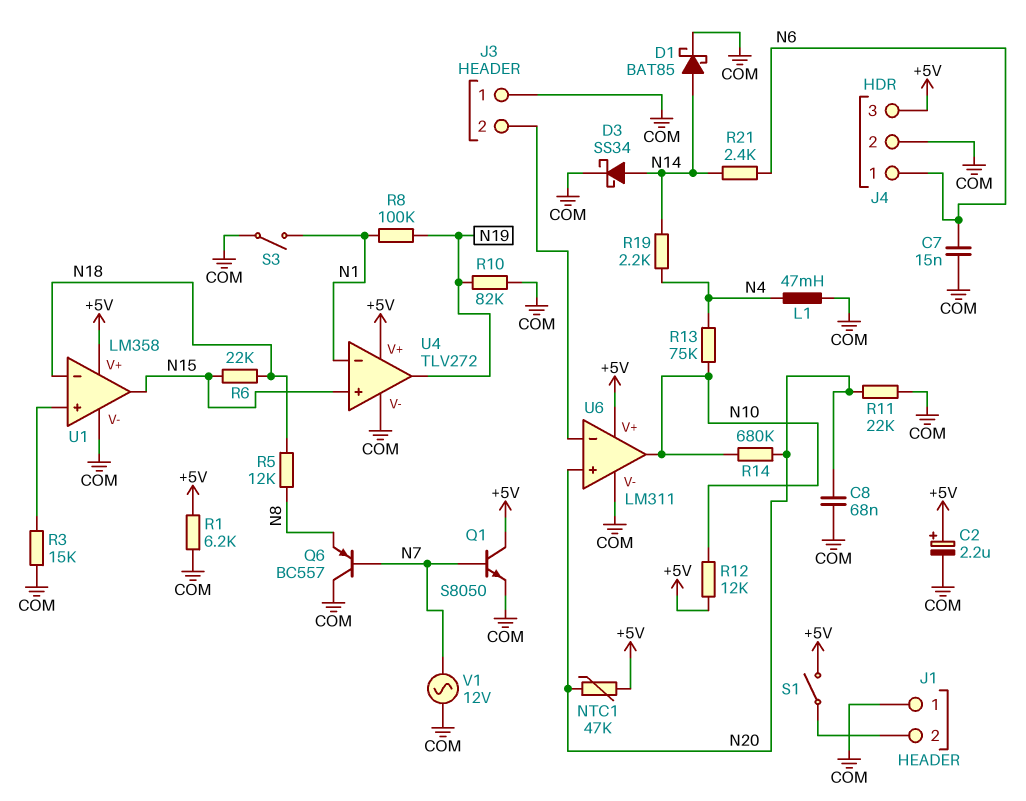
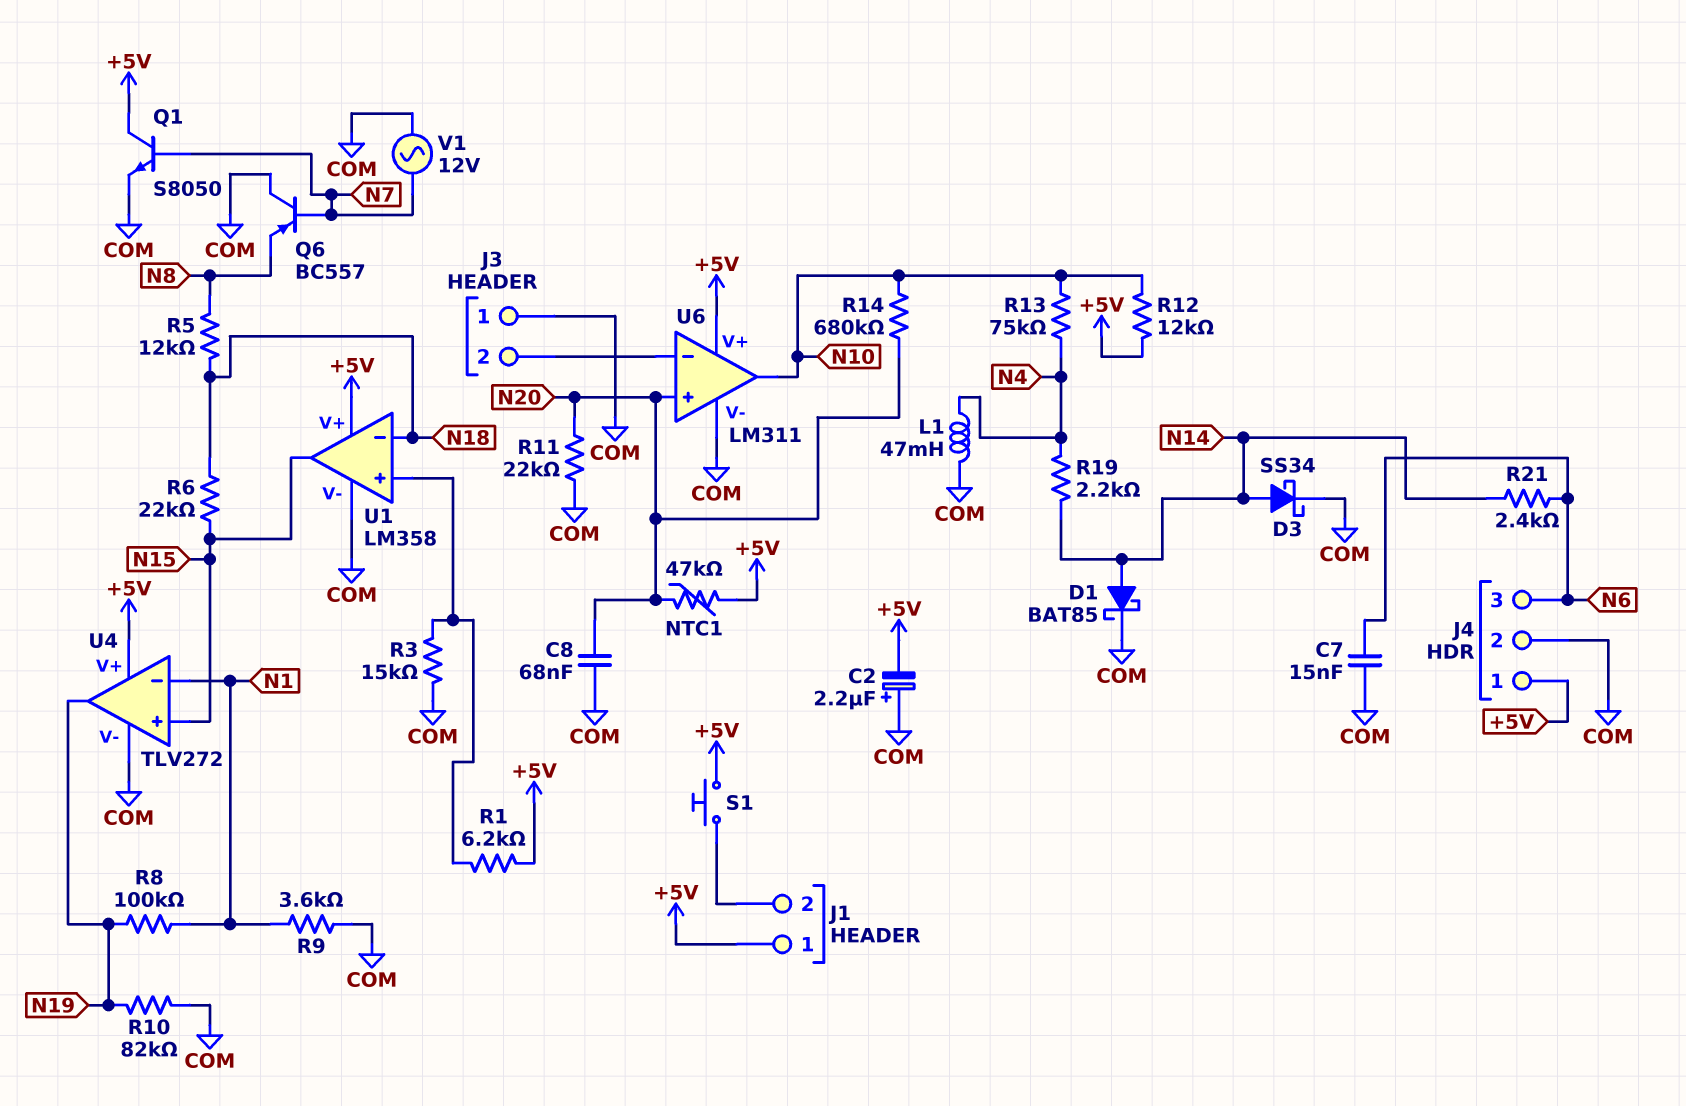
C2: 2.2uF (plus +5V, minus COM) -> 2.2uF (plus COM, minus +5V)
J1 pin 1: COM -> +5V
J4 pin 1: N6 -> +5V
J4 pin 3: +5V -> N6
R1: 6.2k (+5V, COM) -> 6.2k (+5V, U1/in+)
R9: none -> 3.6k (COM, N1)
S1: switch (+5V, J1/2) -> button (+5V, J1/2)
S3: switch (COM, N1) -> none

